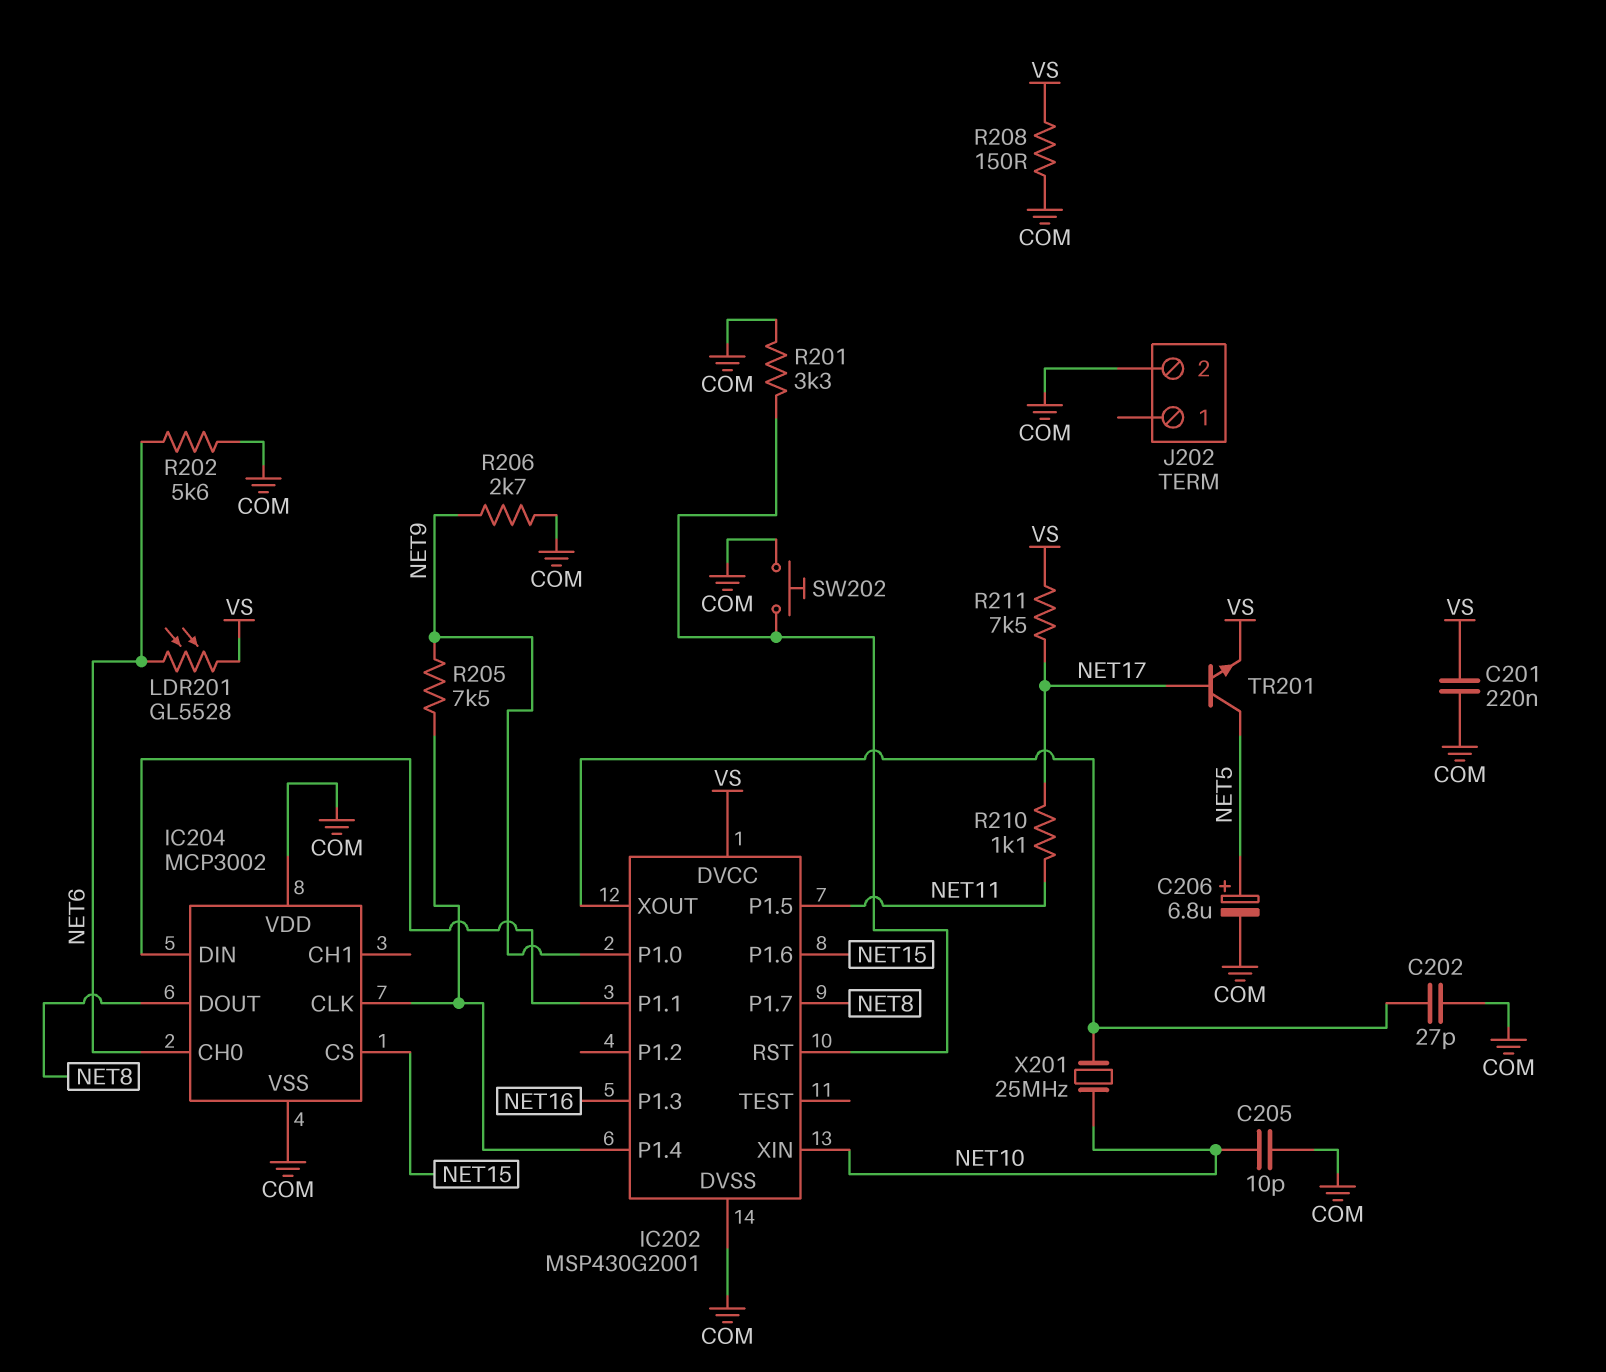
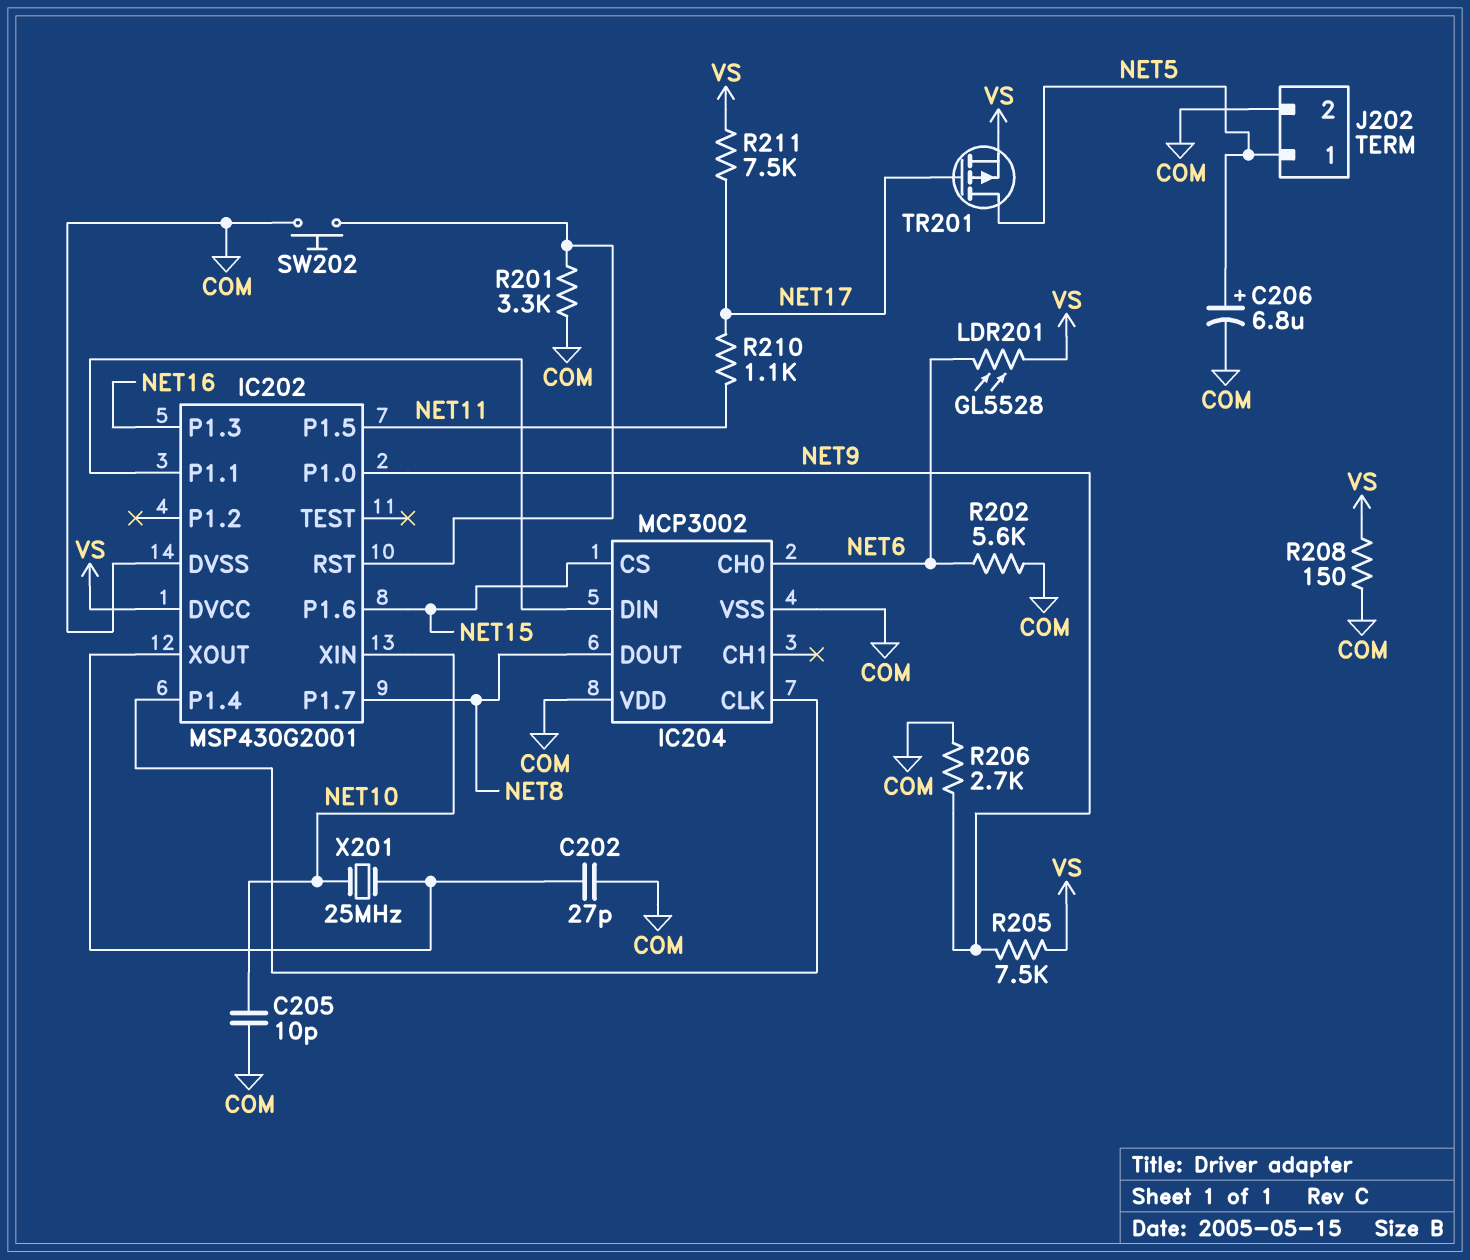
C201: 220nF (COM, VS) -> none
J202 pin 1: none -> NET5
R205: 7.5k (IC202/P1.4, NET9) -> 7.5k (NET9, VS)
TR201: NPN (B NET17, C NET5, E VS) -> PMOS (G NET17, D NET5, S VS)

